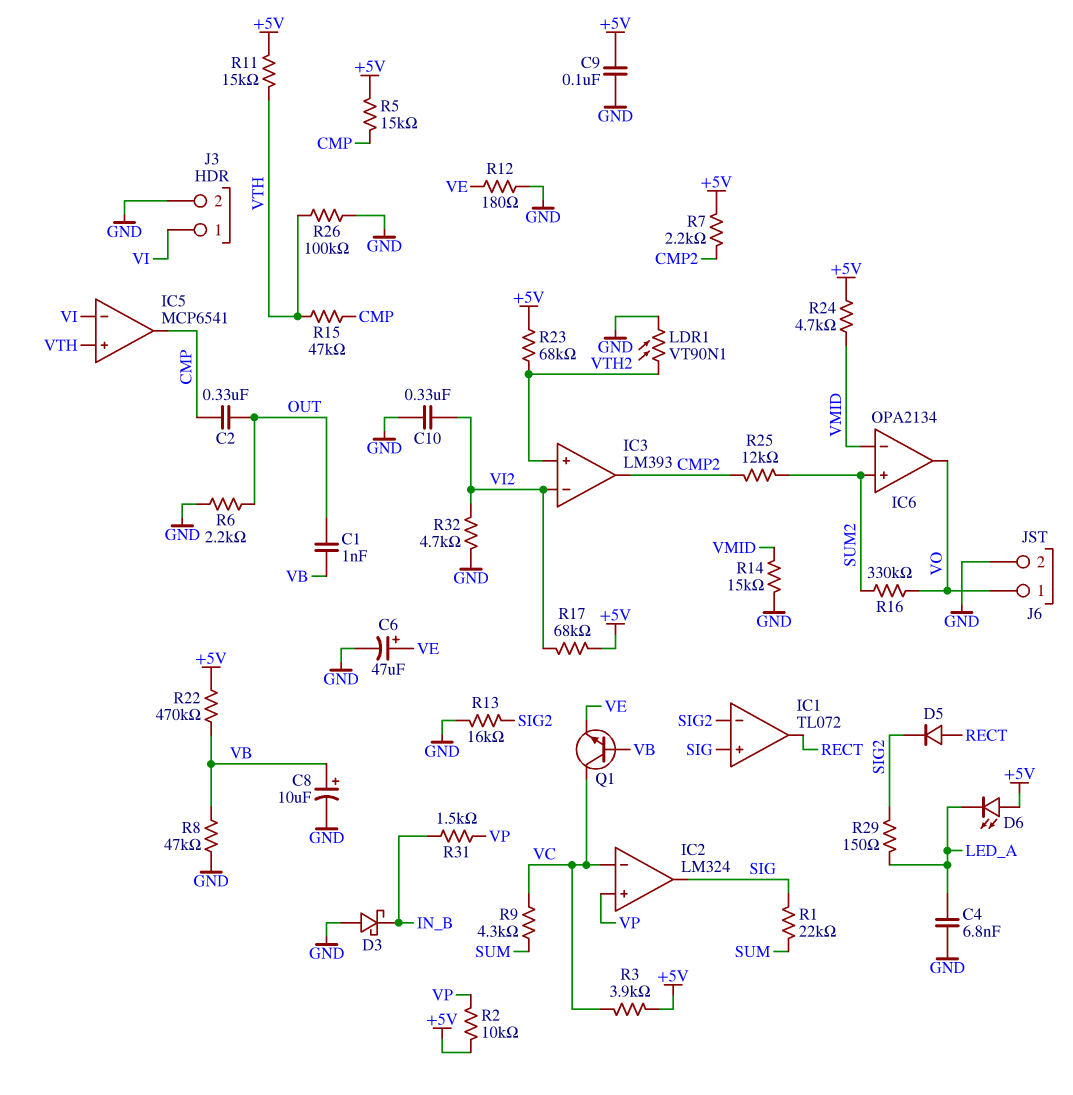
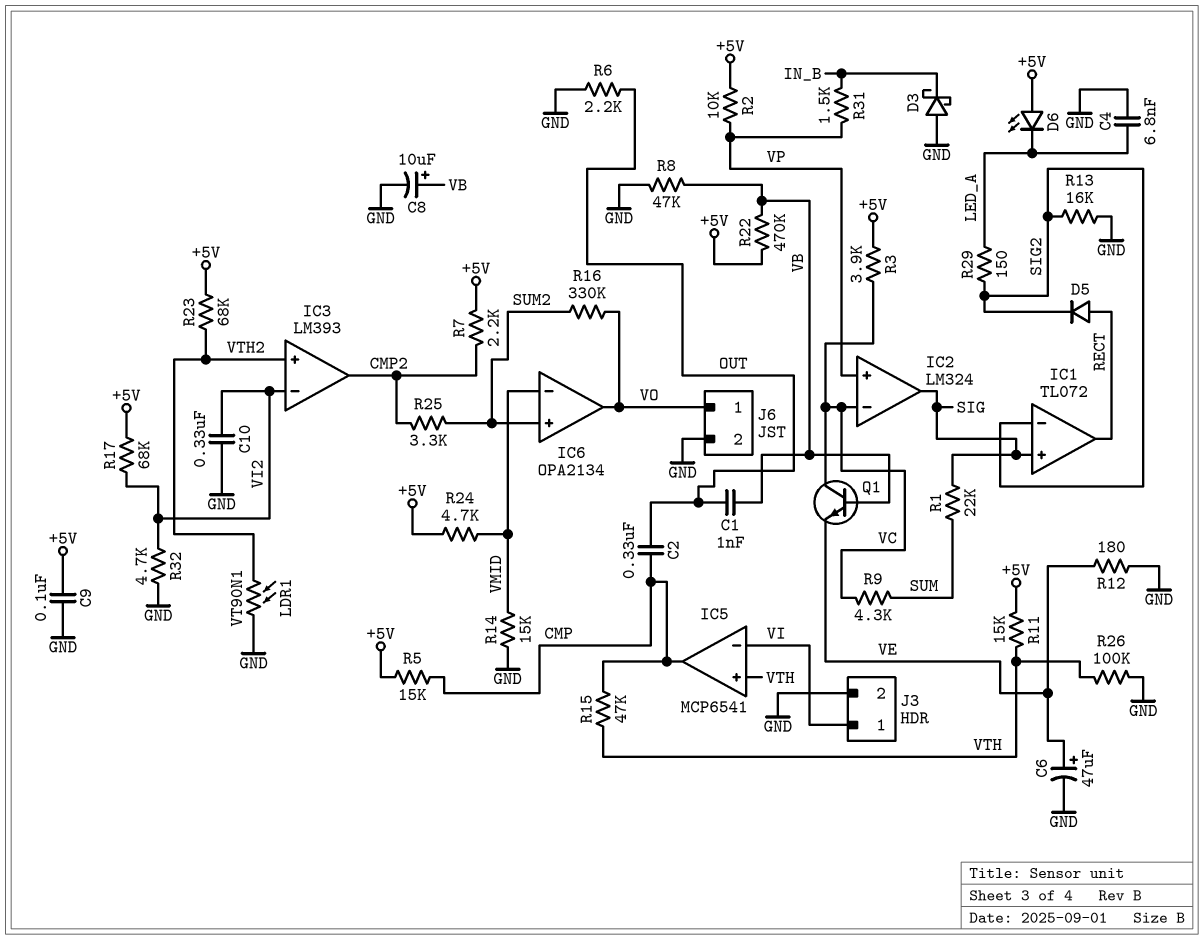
R25: 12k (CMP2, SUM2) -> 3.3k (CMP2, SUM2)

